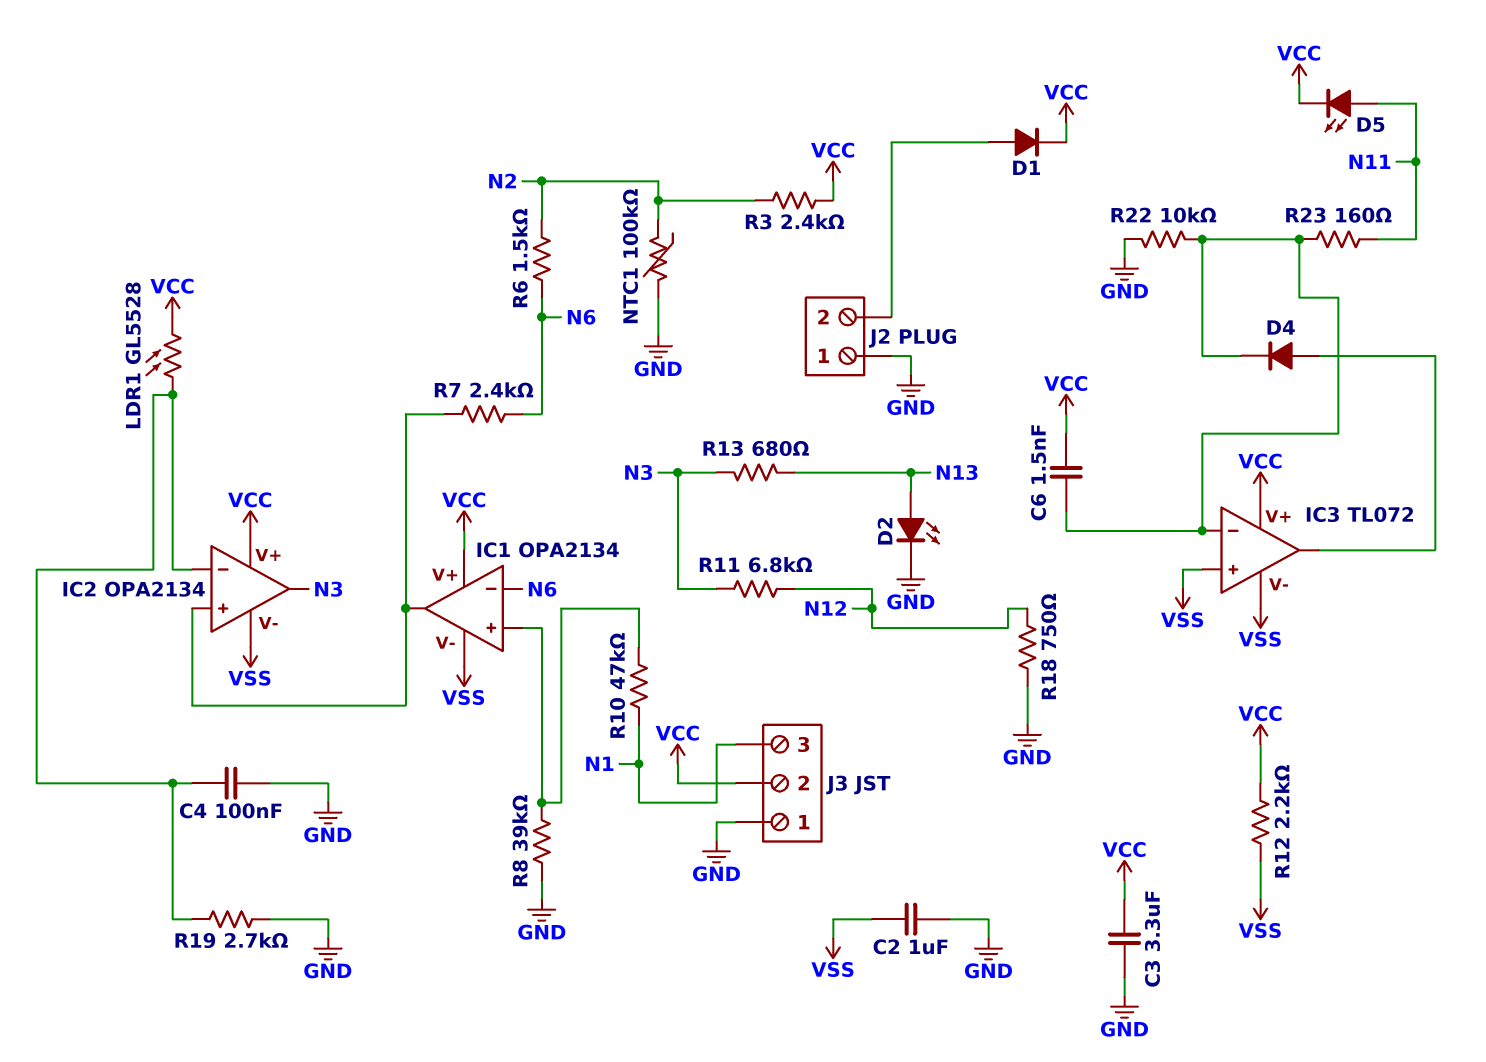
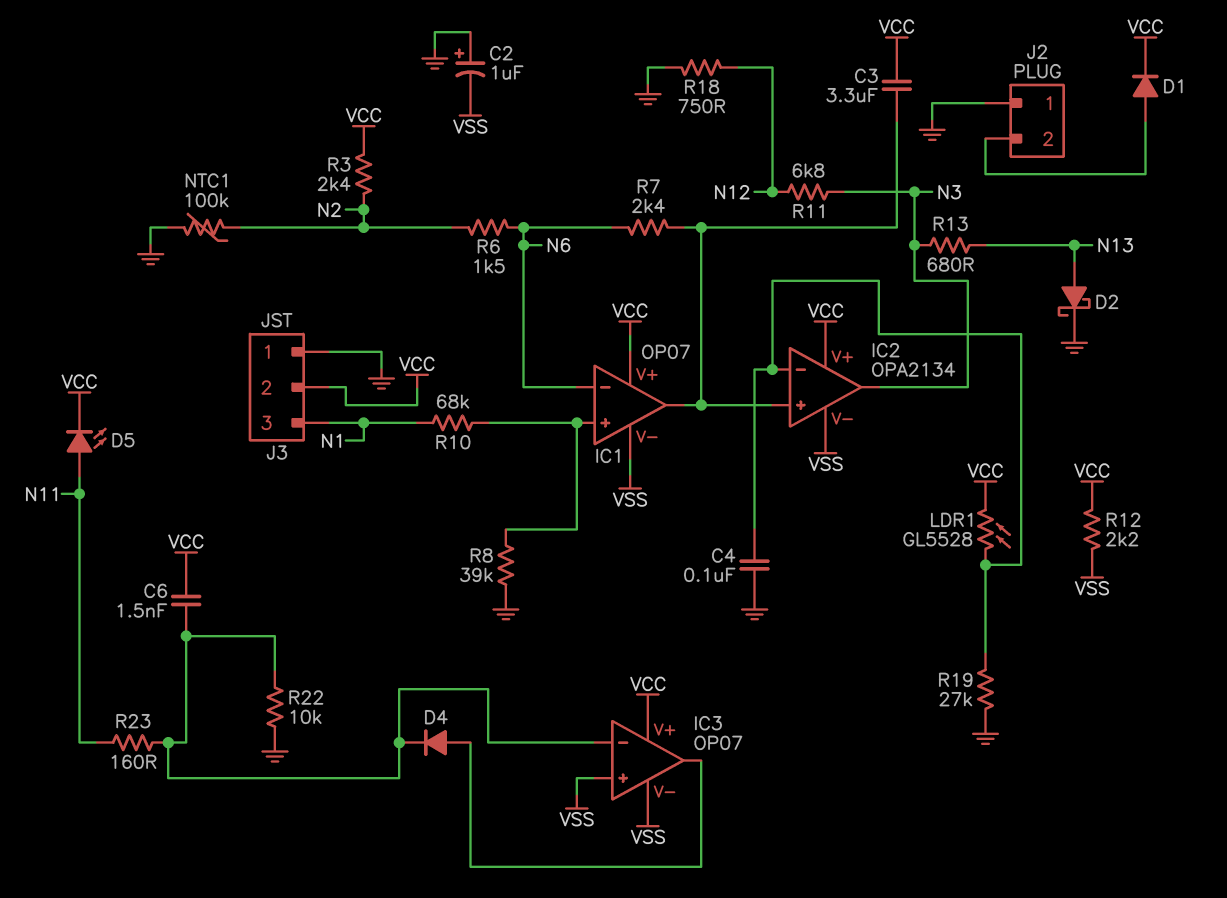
C2: 1uF (GND, VSS) -> 1uF (plus GND, minus VSS)
C3: 3.3uF (GND, VCC) -> 3.3uF (IC1/out, VCC)
D2: LED (A N13, K GND) -> schottky (A N13, K GND)
IC1: OPA2134 -> OP07
IC3: TL072 -> OP07
R10: 47k (IC1/in+, N1) -> 68k (IC1/in+, N1)
R19: 2.7k (GND, IC2/in-) -> 27k (GND, IC2/in-)

